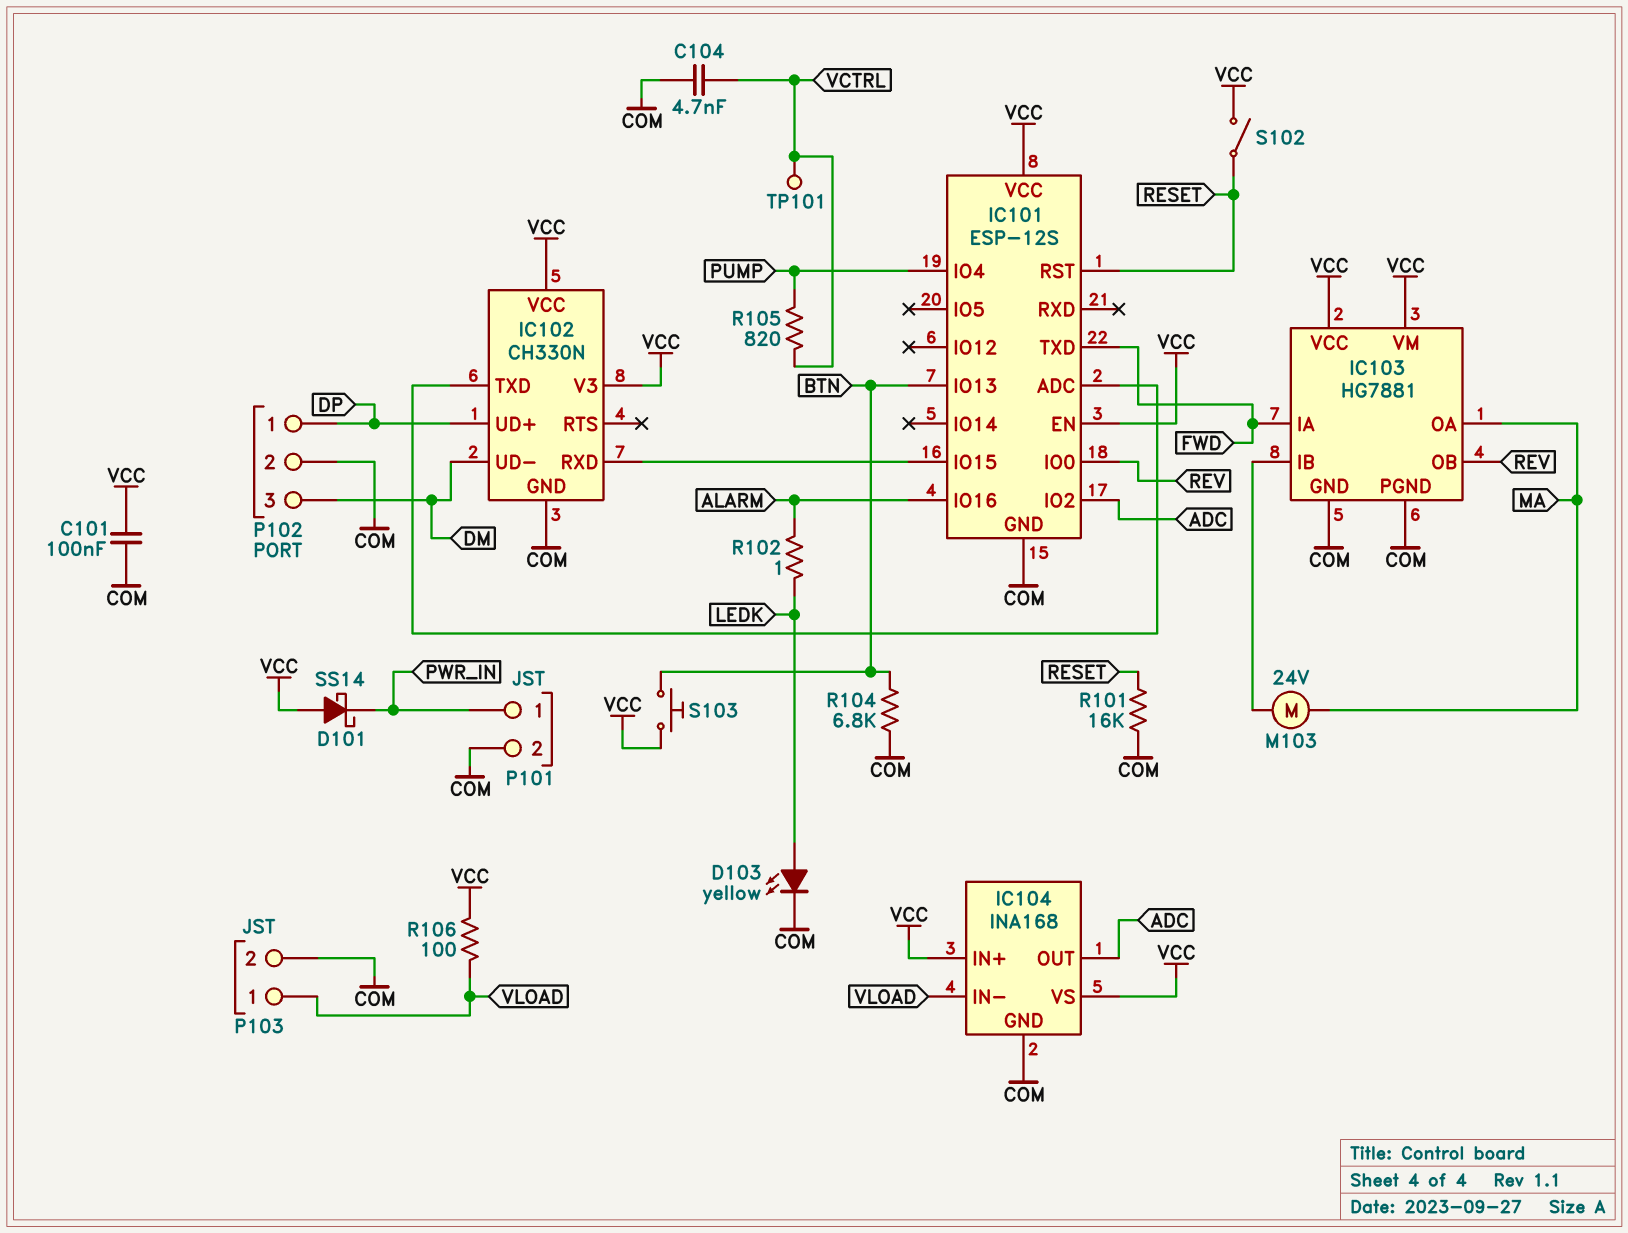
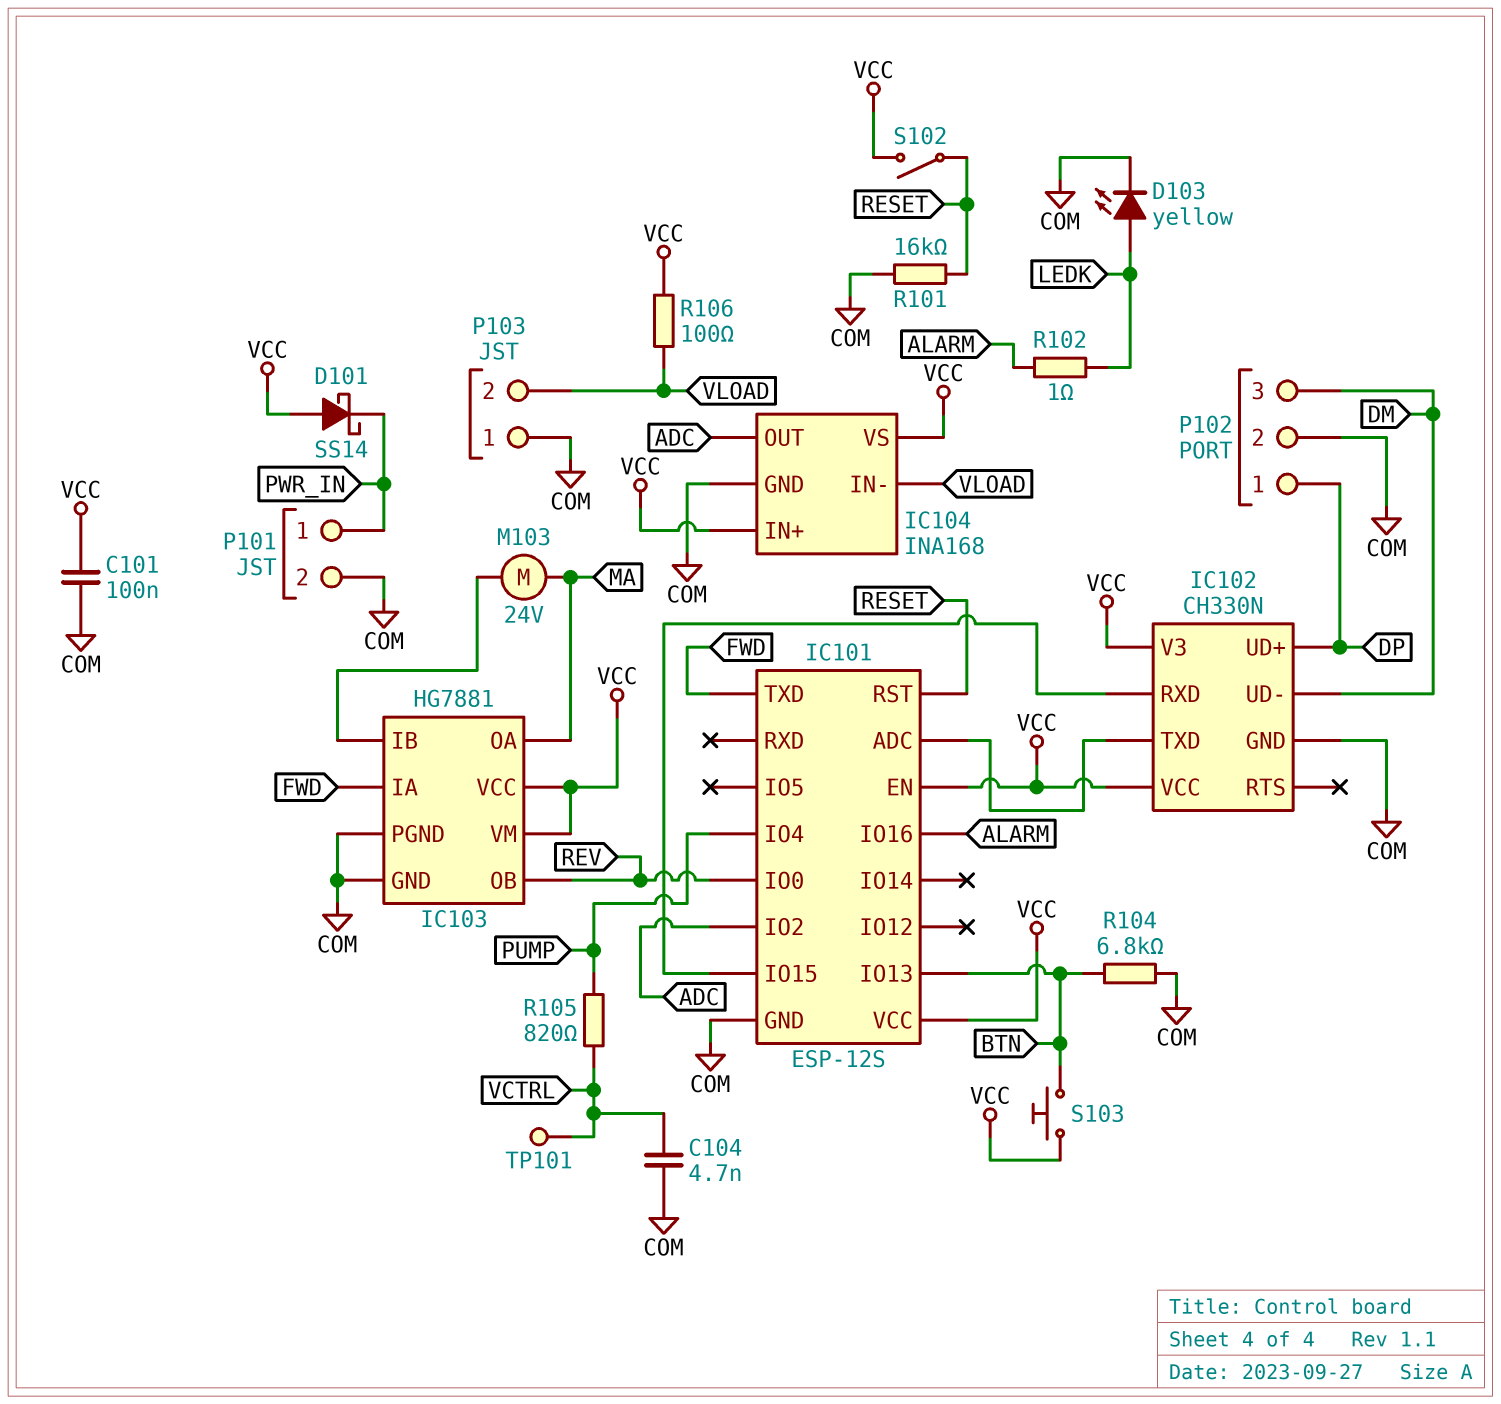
P103 pin 1: VLOAD -> COM
P103 pin 2: COM -> VLOAD

